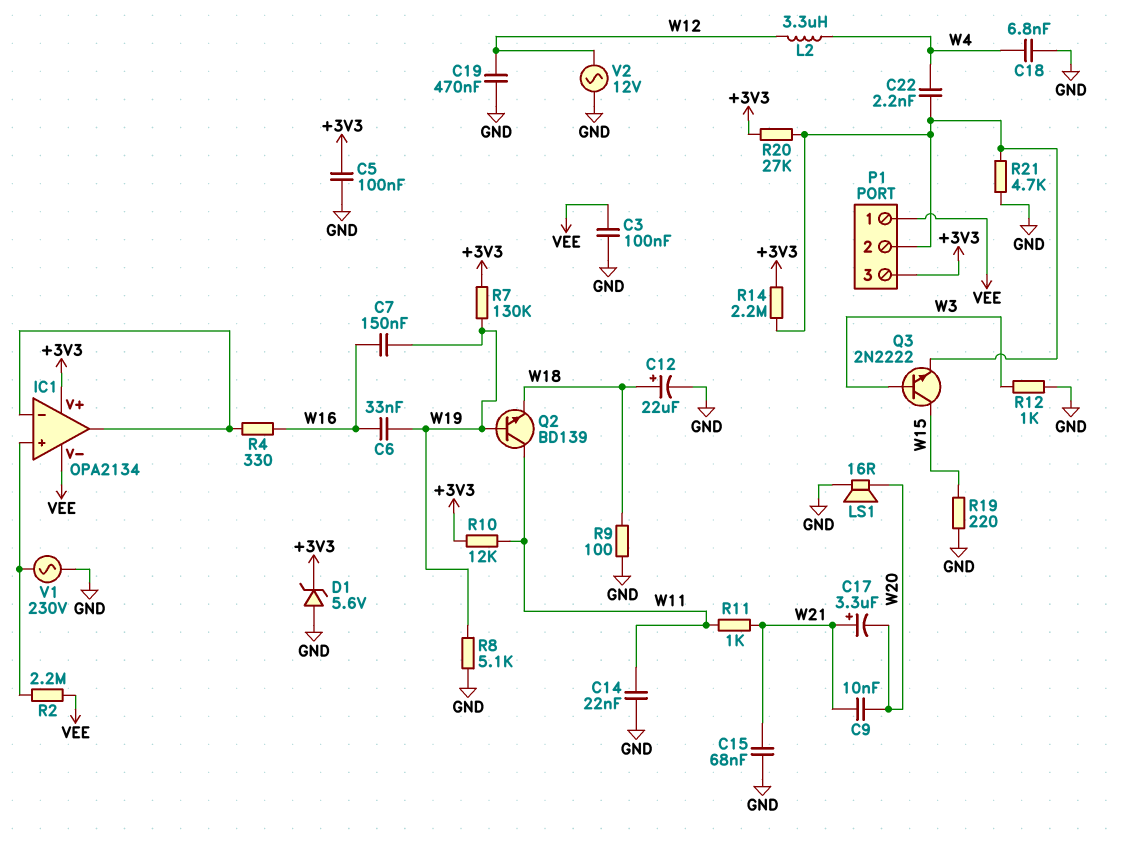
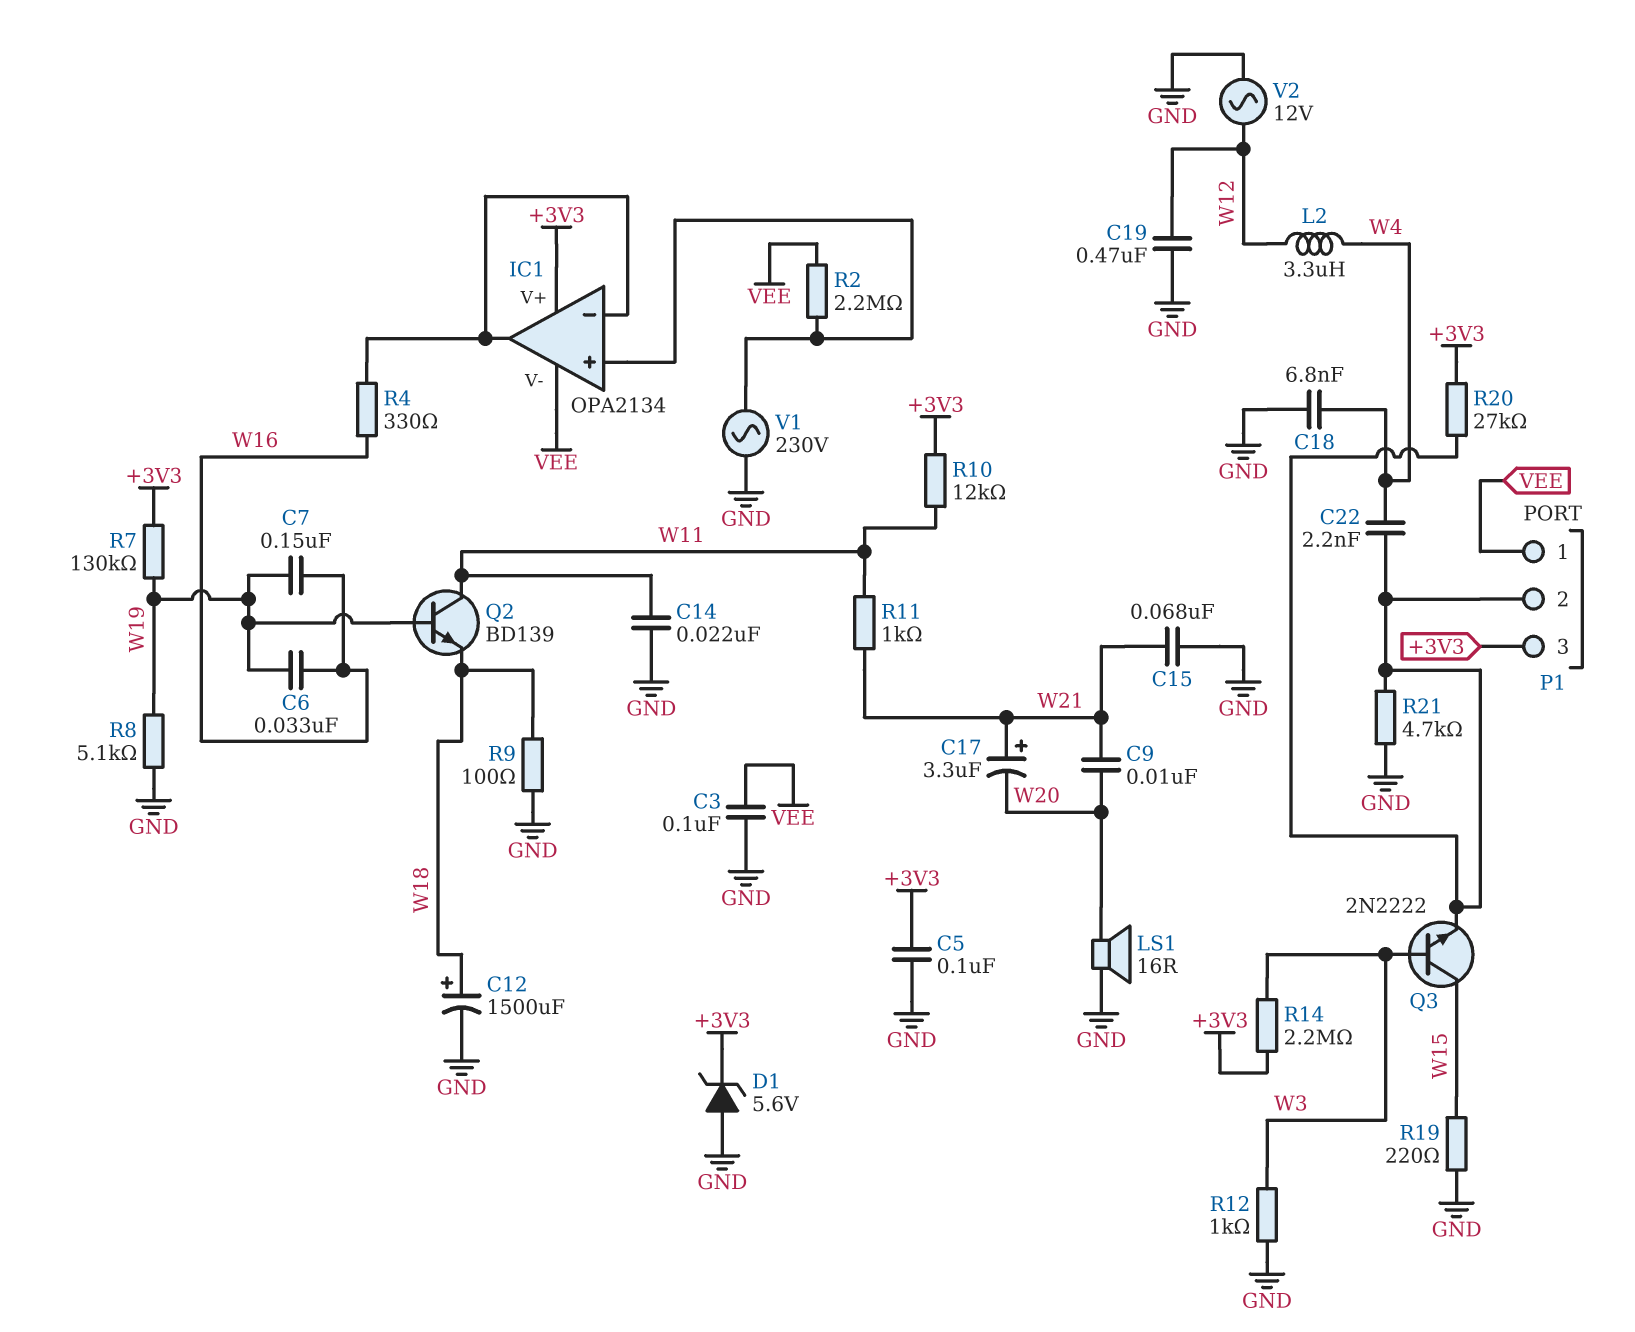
C12: 22uF (plus W18, minus GND) -> 1500uF (plus W18, minus GND)
R14: 2.2M (+3V3, P1/2) -> 2.2M (+3V3, W3)

